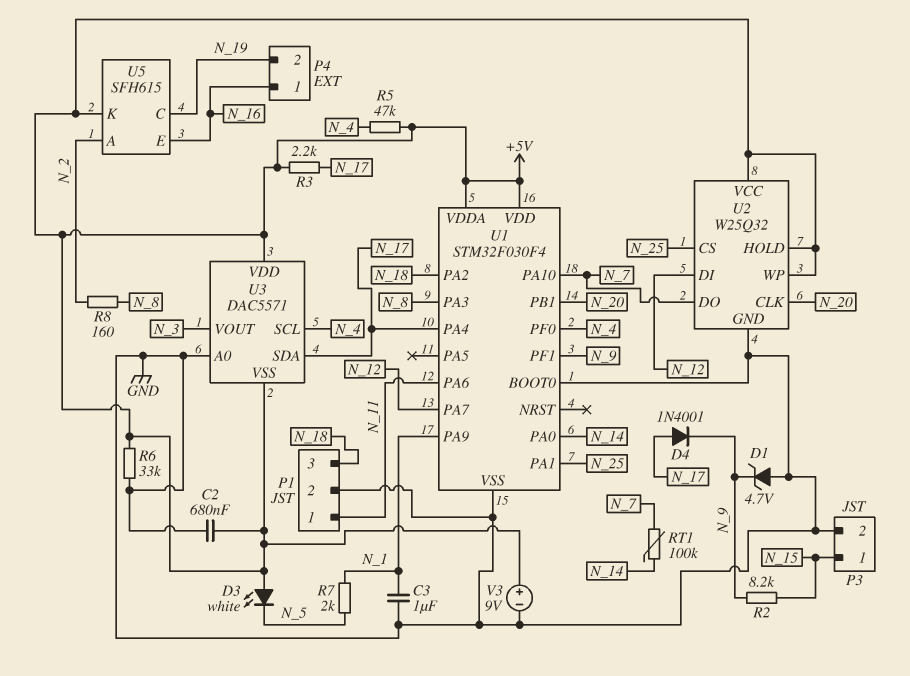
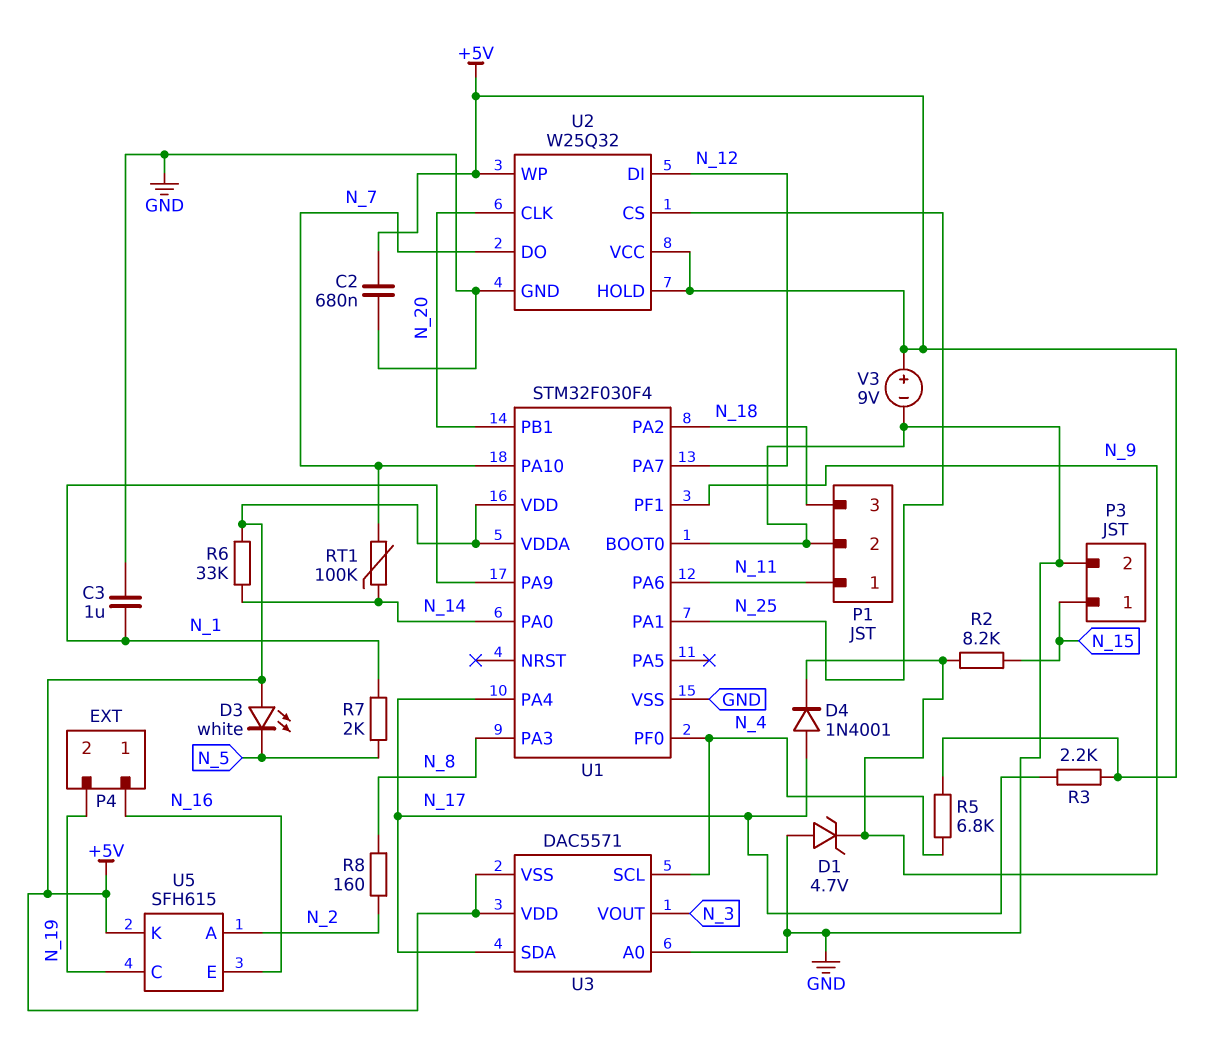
R5: 47k (+5V, N_4) -> 6.8k (+5V, N_4)
R6: 33k (+5V, GND) -> 33k (+5V, N_14)

